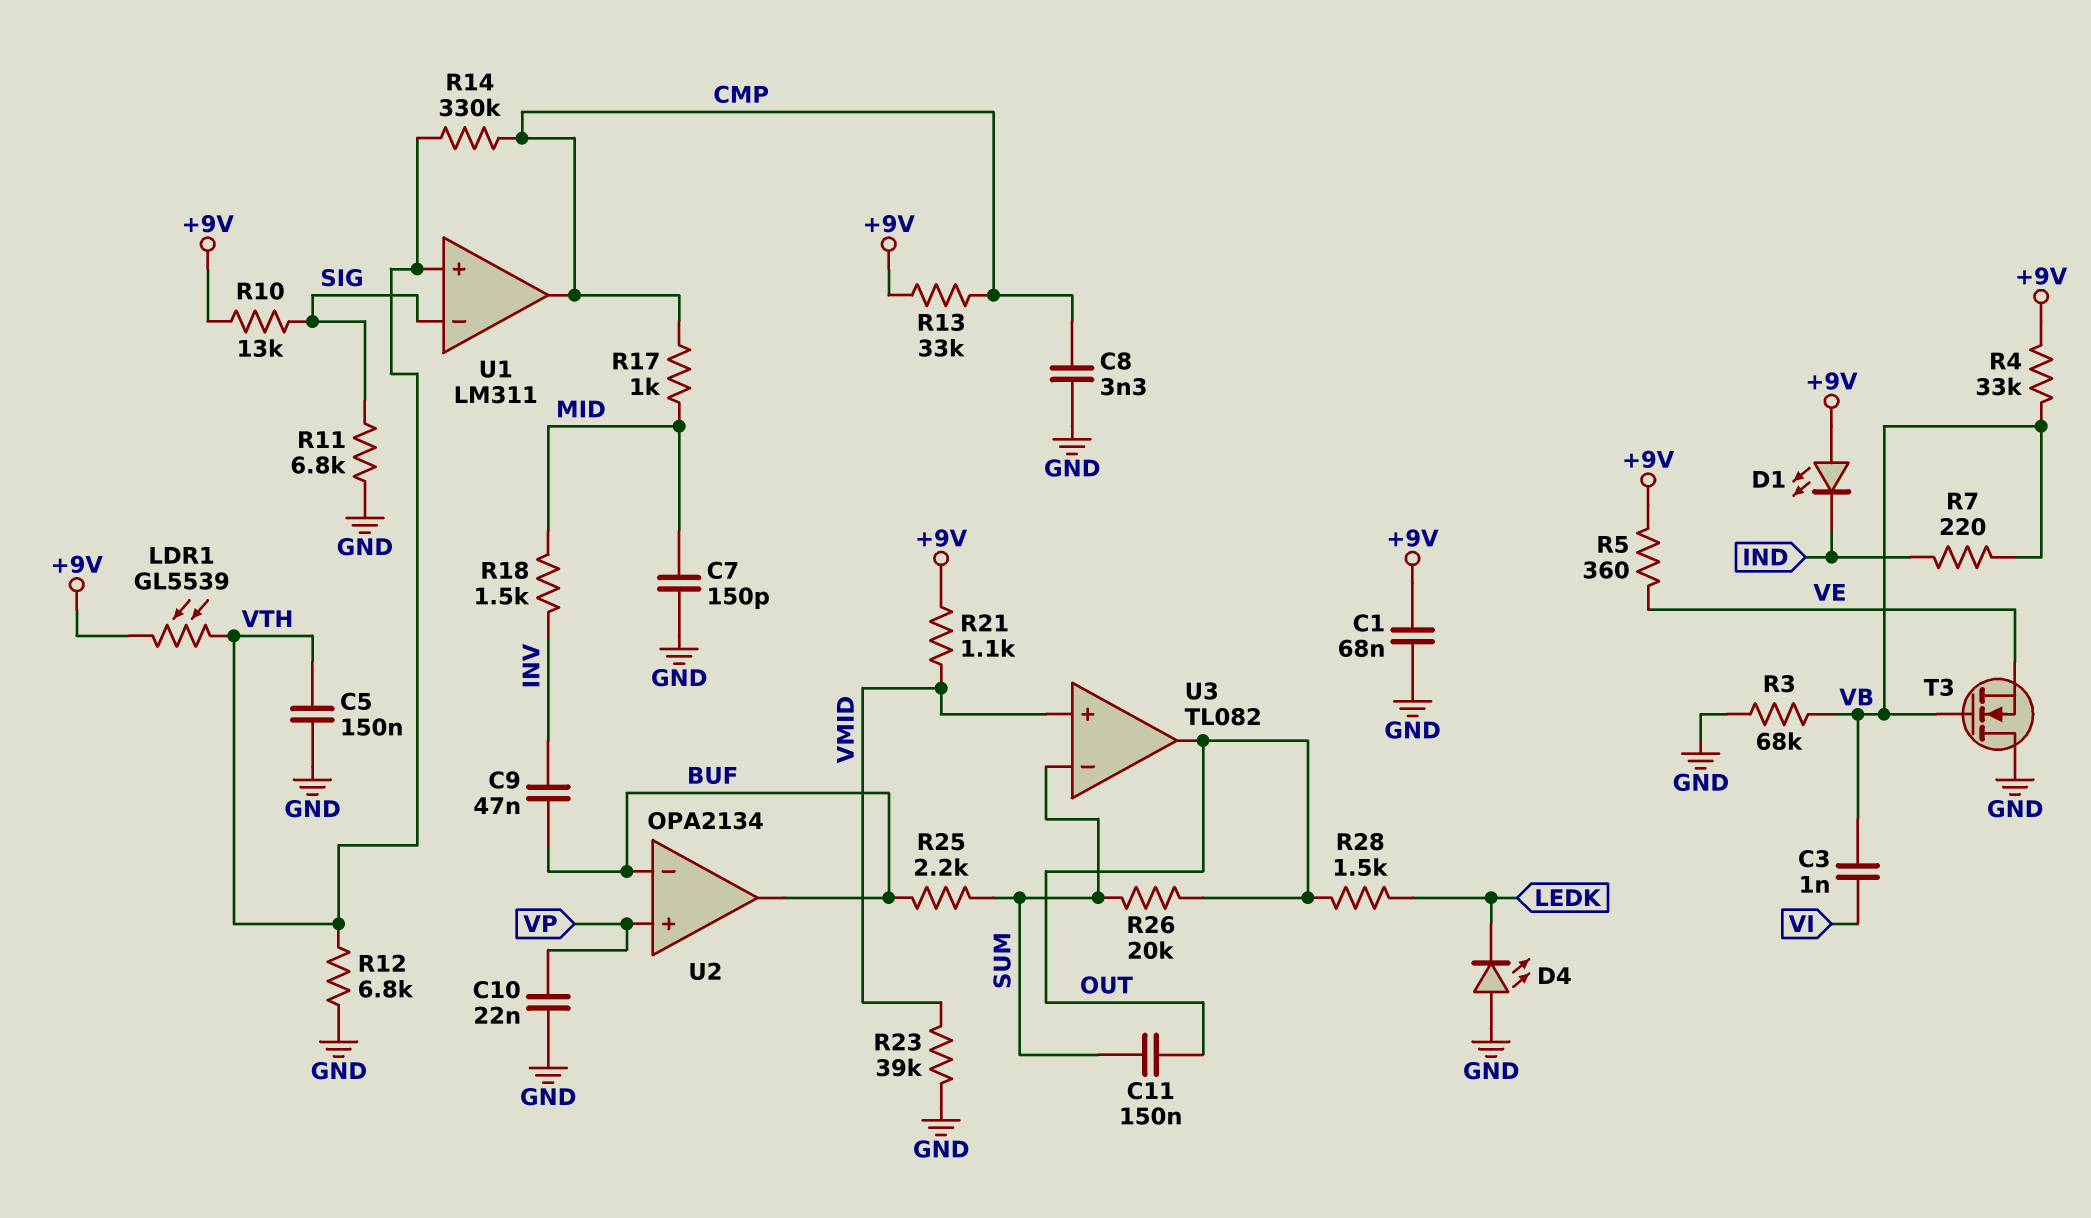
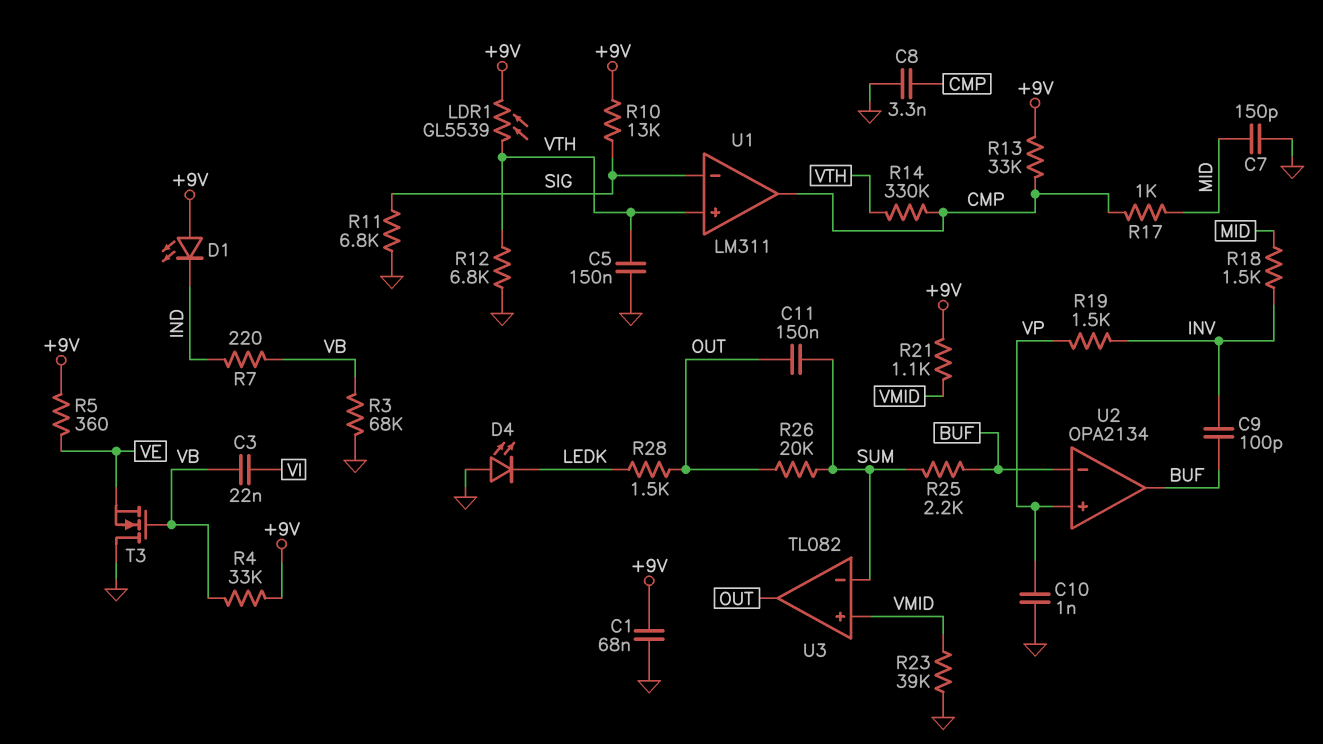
C3: 1nF (VB, VI) -> 22nF (VB, VI)
C9: 47nF (BUF, INV) -> 100pF (BUF, INV)
C10: 22nF (GND, VP) -> 1nF (GND, VP)
R19: none -> 1.5k (INV, VP)

